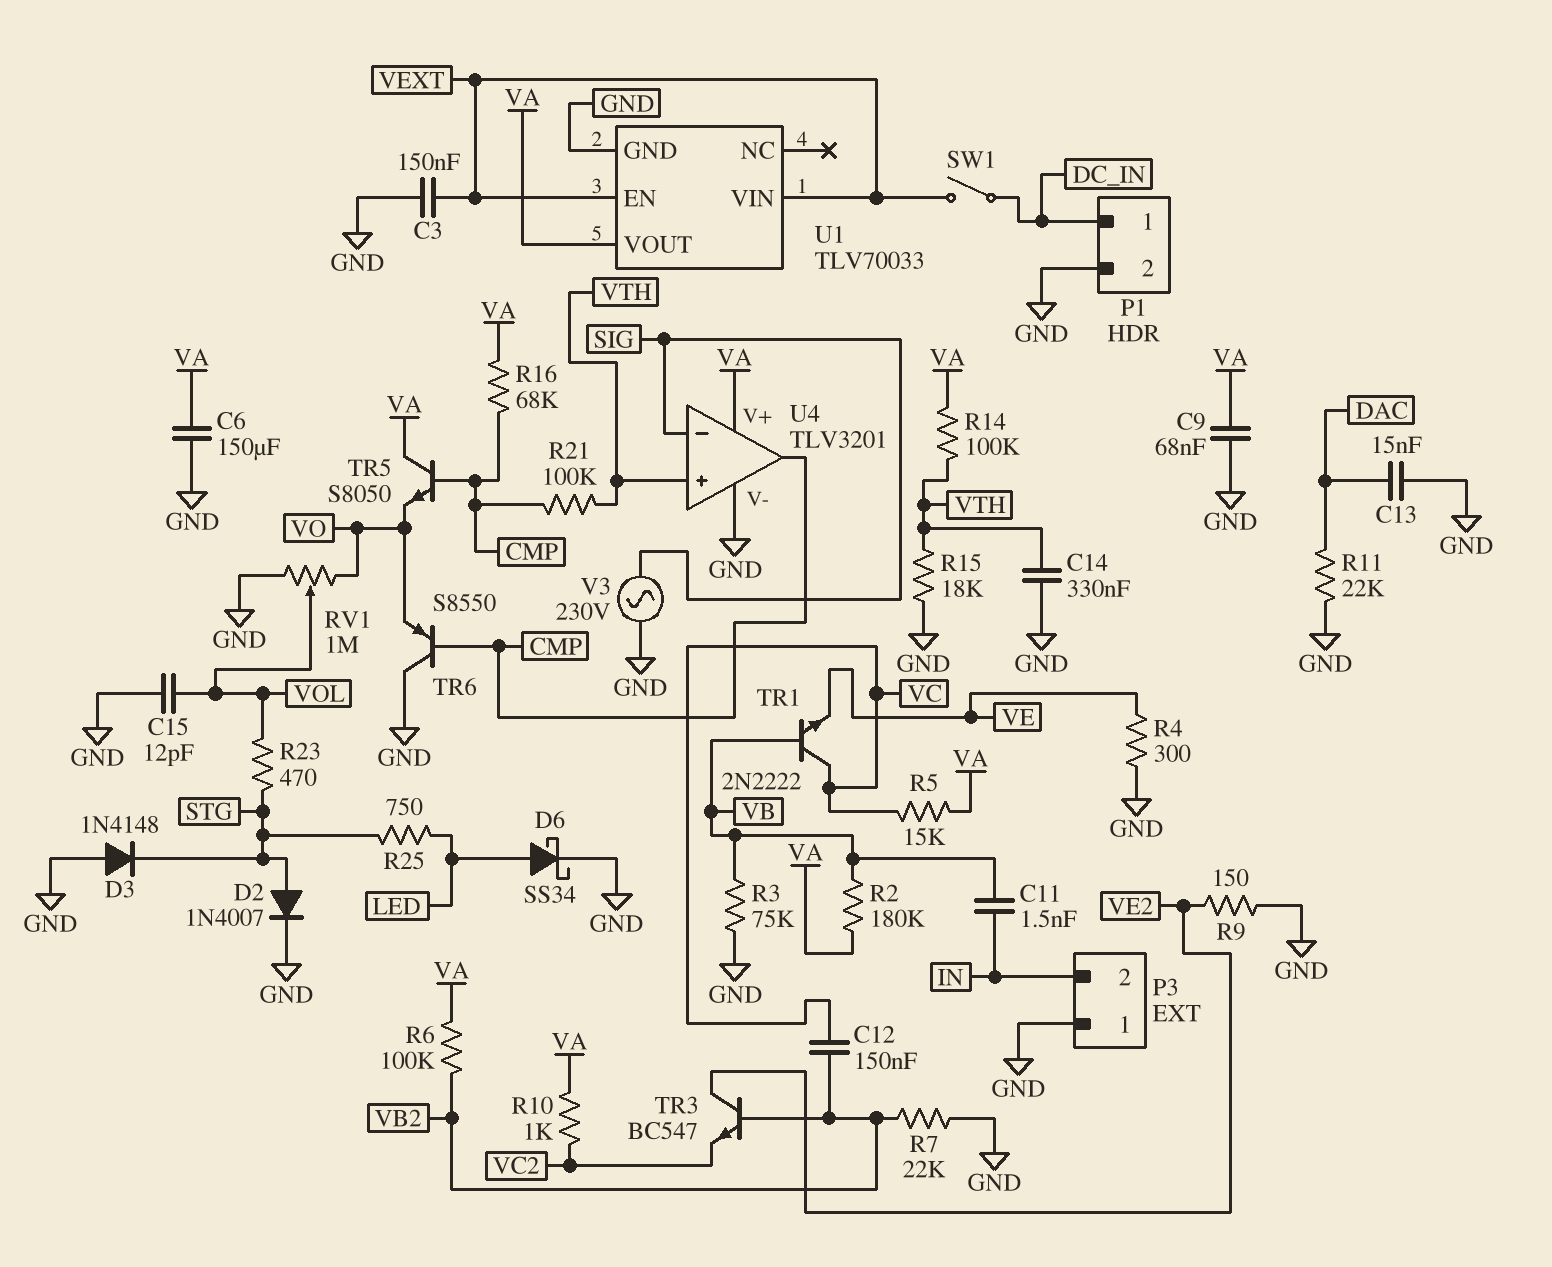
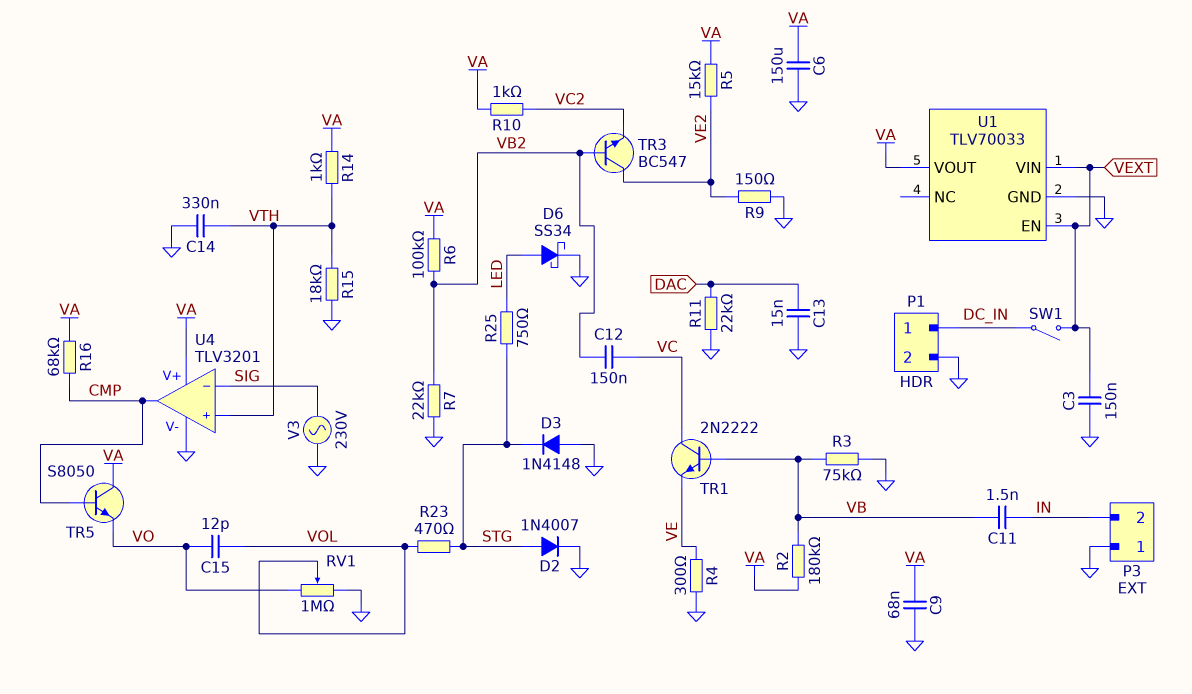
C15: 12pF (GND, VOL) -> 12pF (VO, VOL)
R5: 15k (VA, VC) -> 15k (VA, VE2)
R14: 100k (VA, VTH) -> 1k (VA, VTH)
R21: 100k (CMP, VTH) -> none
TR6: PNP S8550 (B CMP, C GND, E VO) -> none

